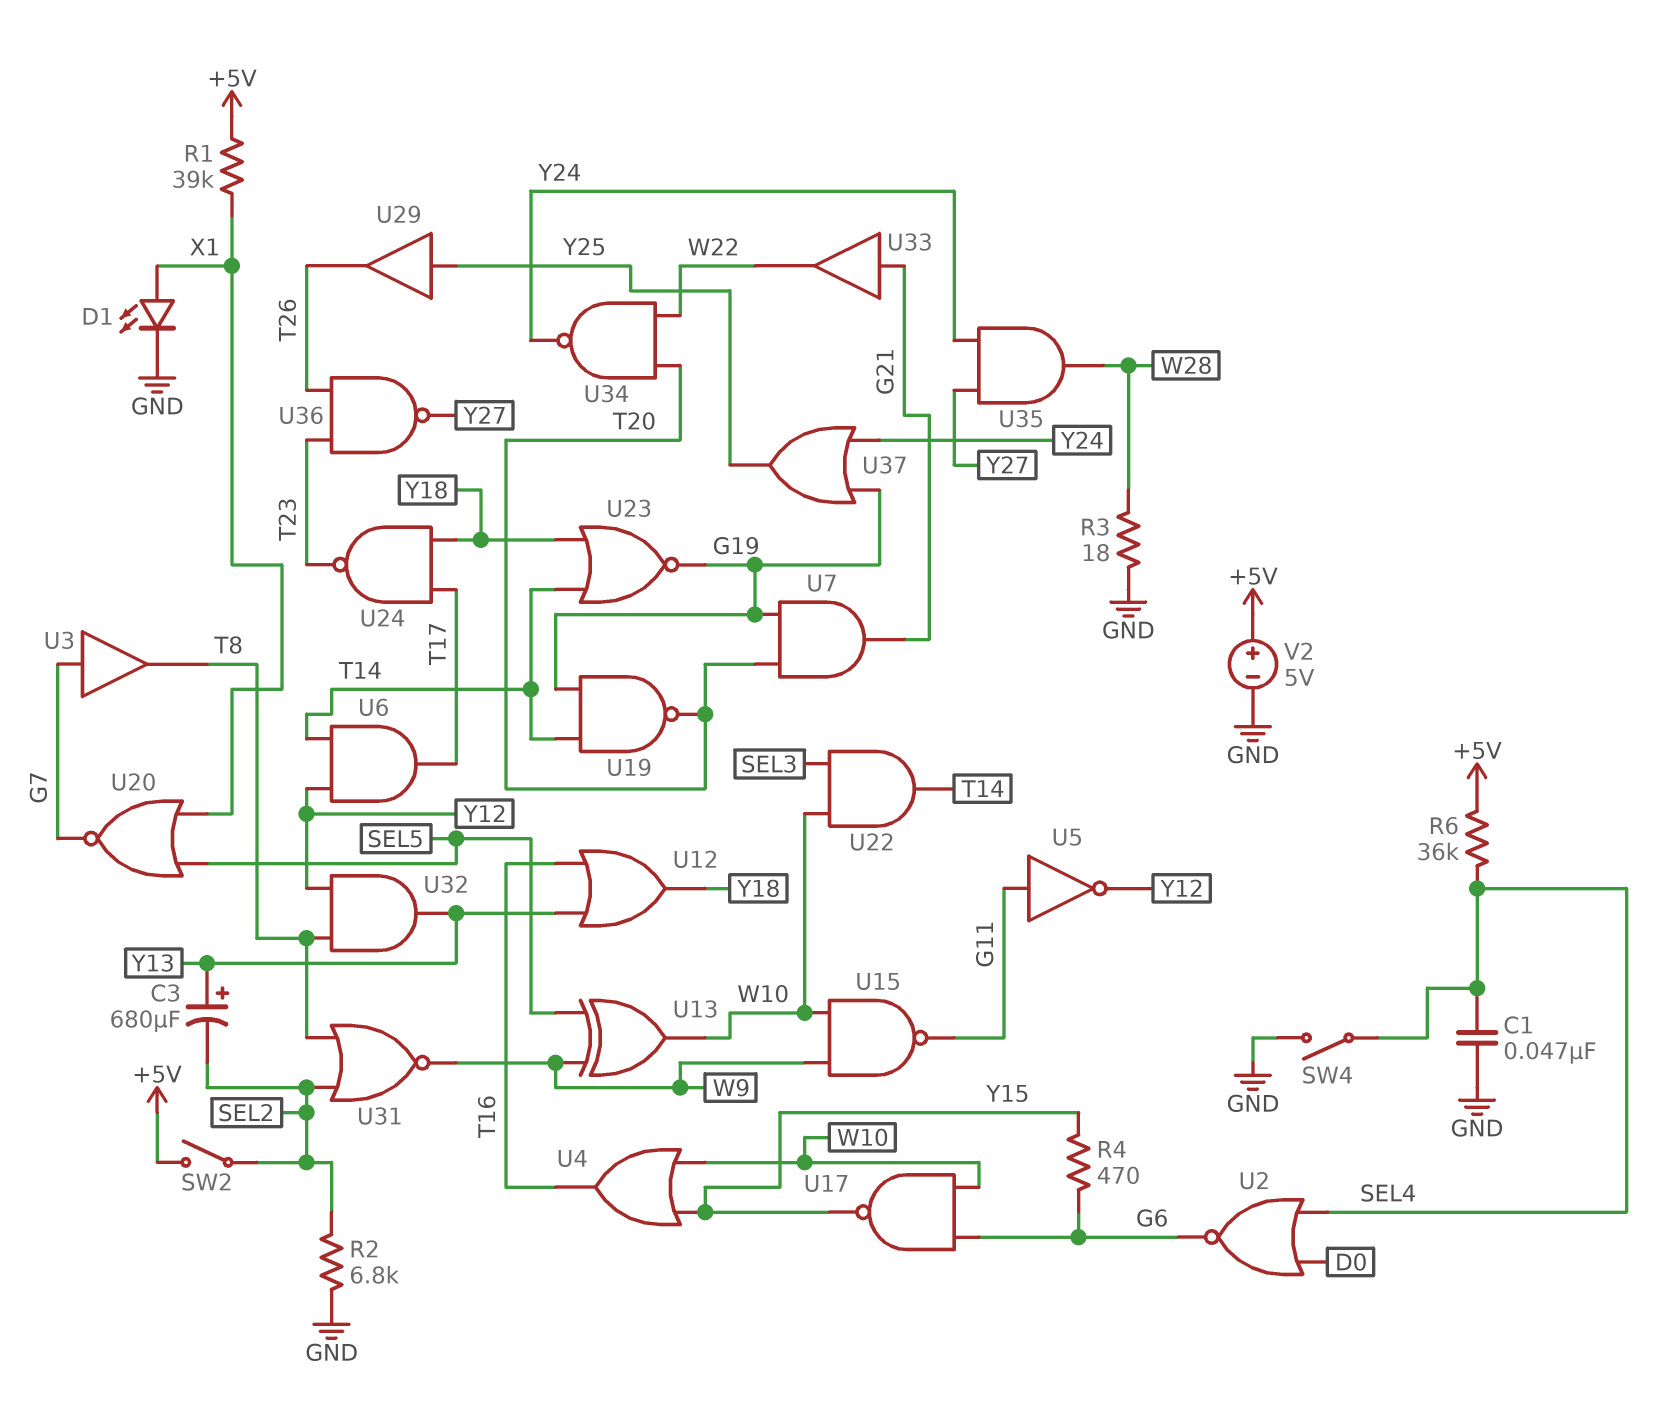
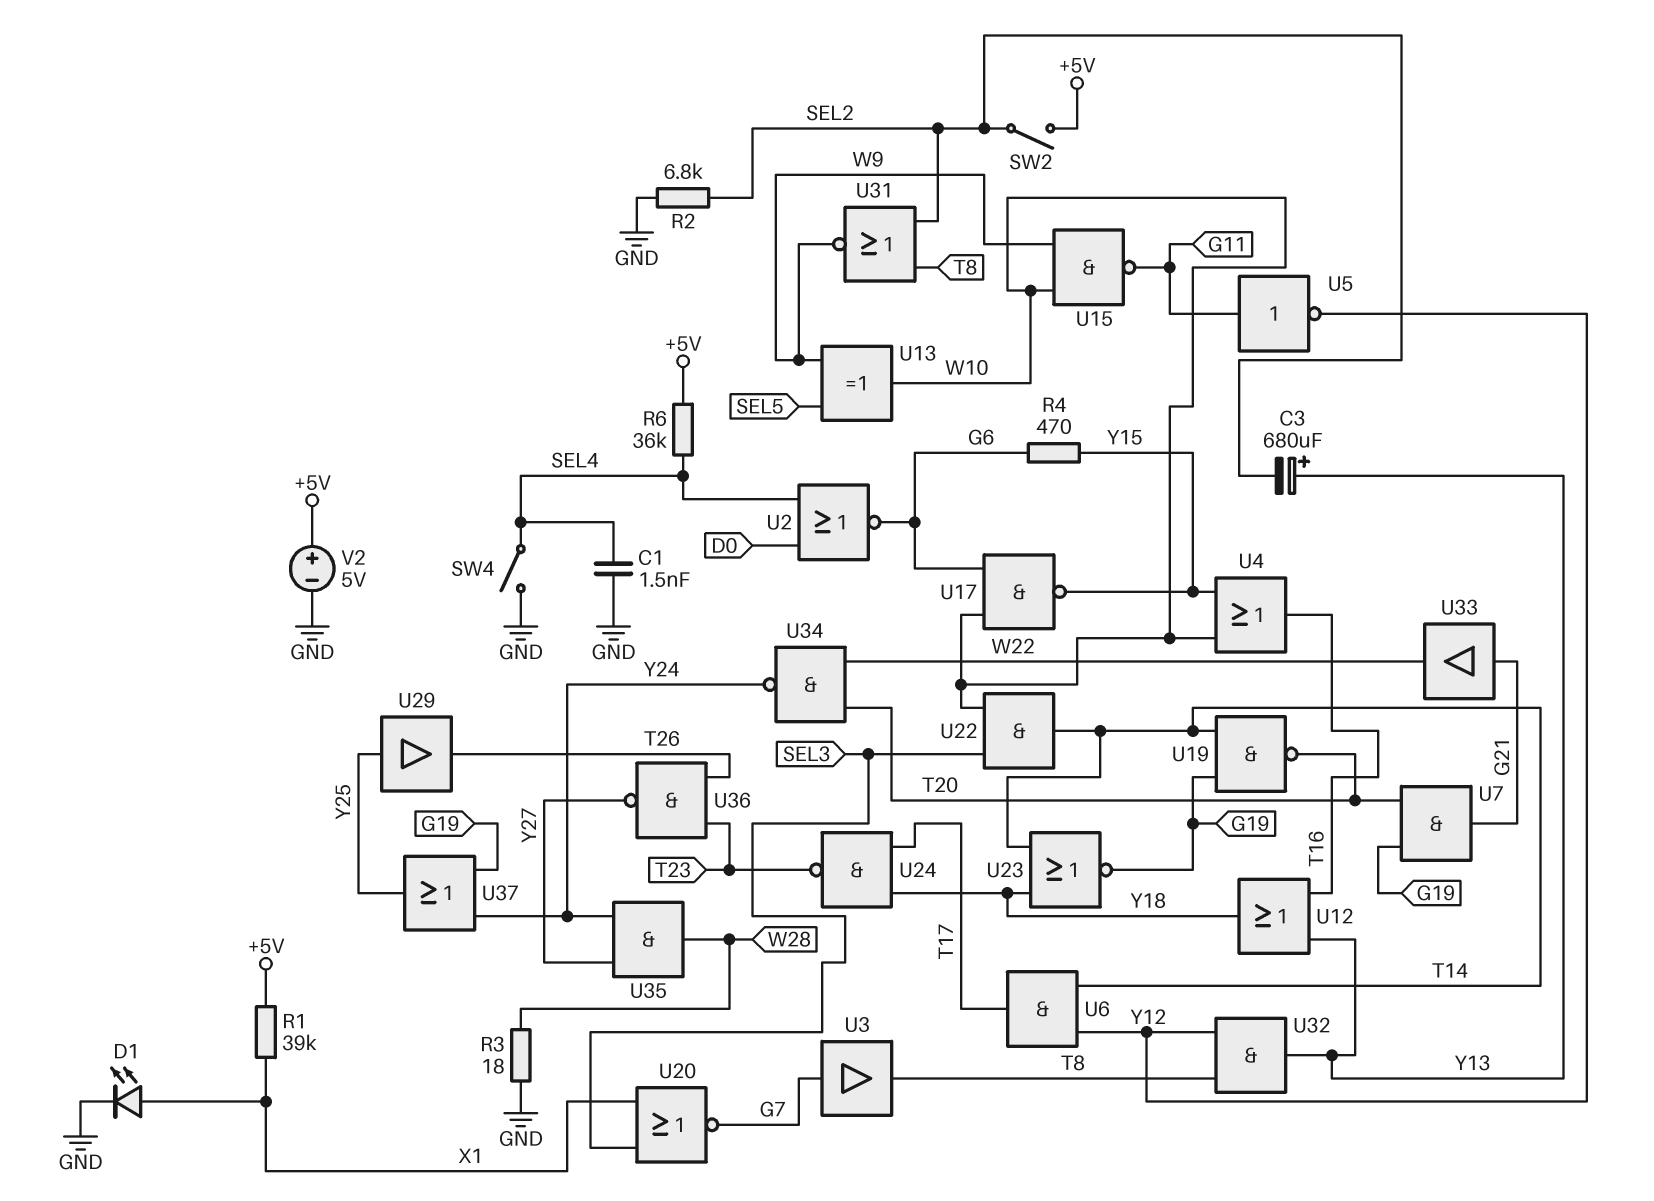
C1: 47nF (GND, SEL4) -> 1.5nF (GND, SEL4)
U20: NOR (in SEL5, in X1, out G7) -> NOR (in SEL3, in X1, out G7)

